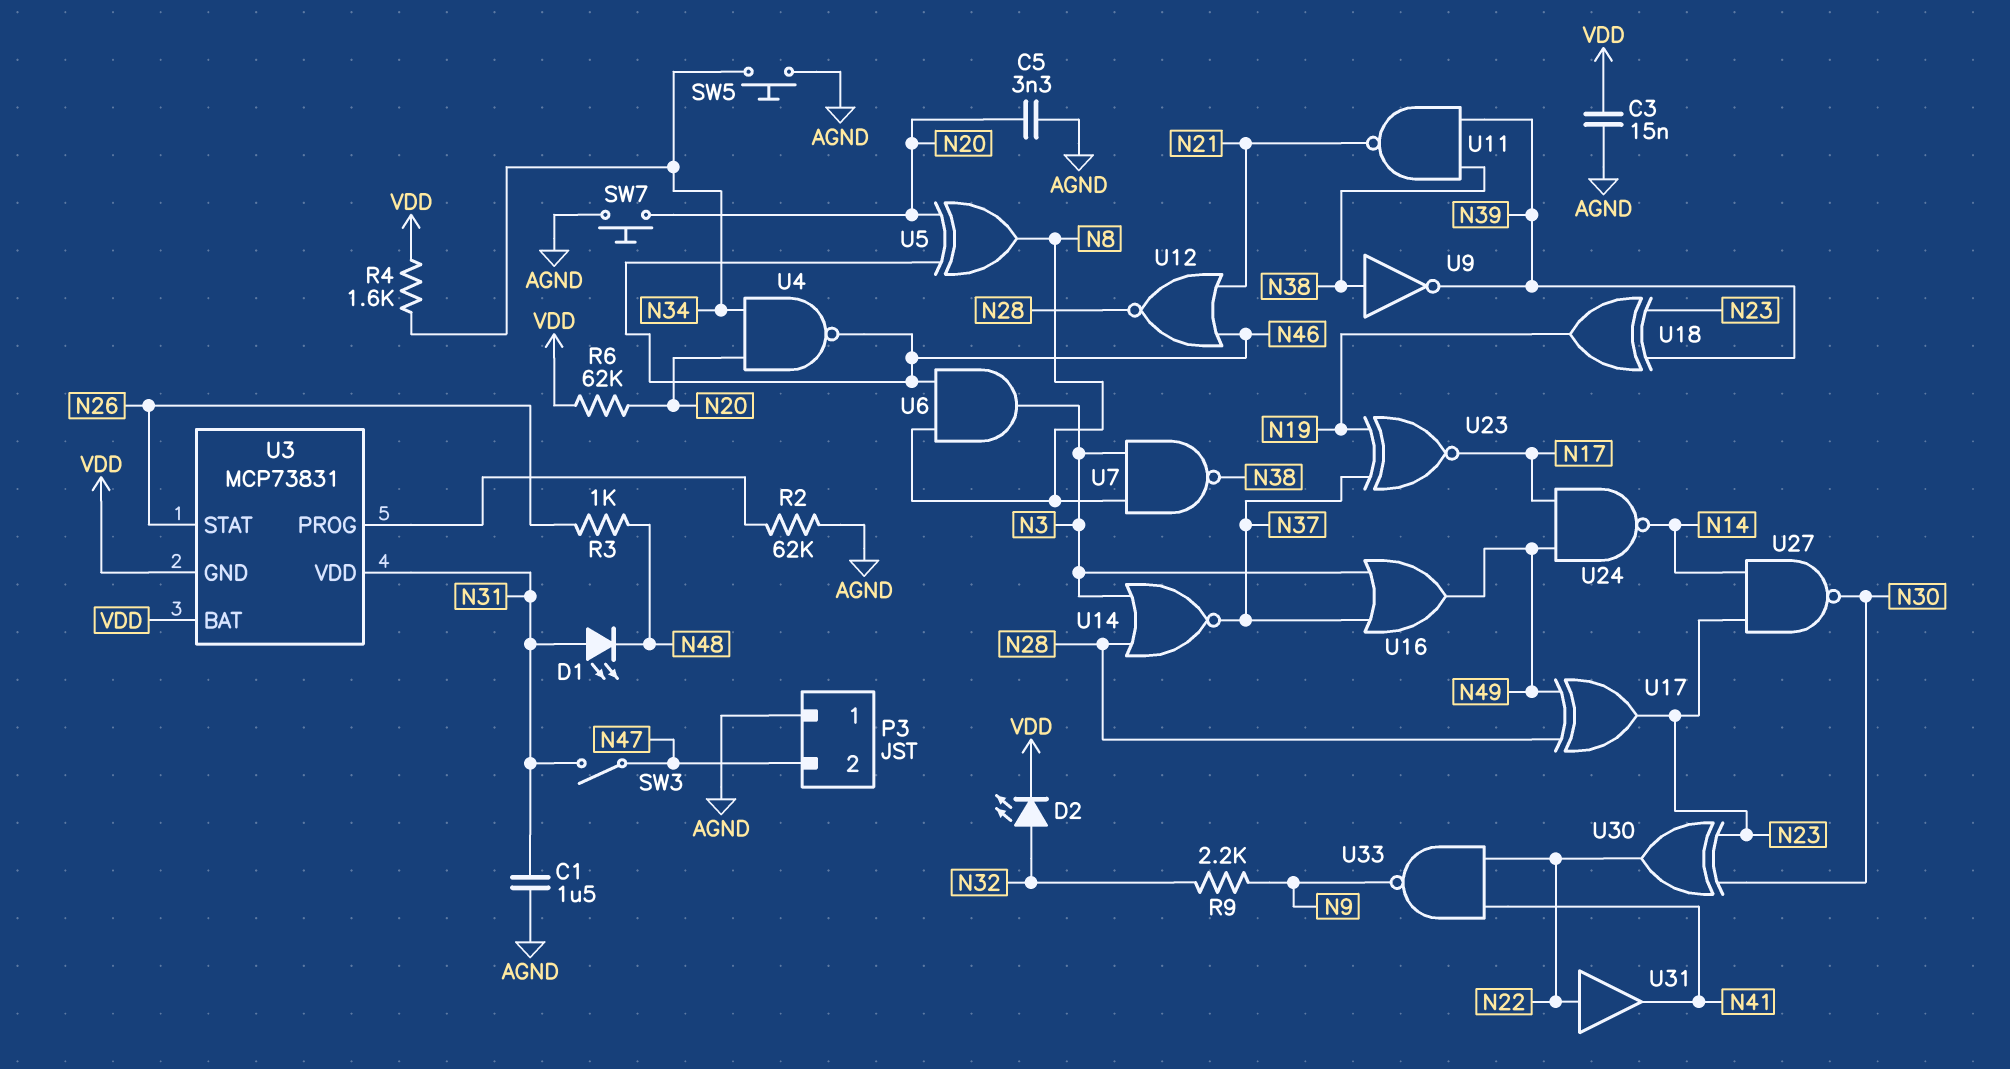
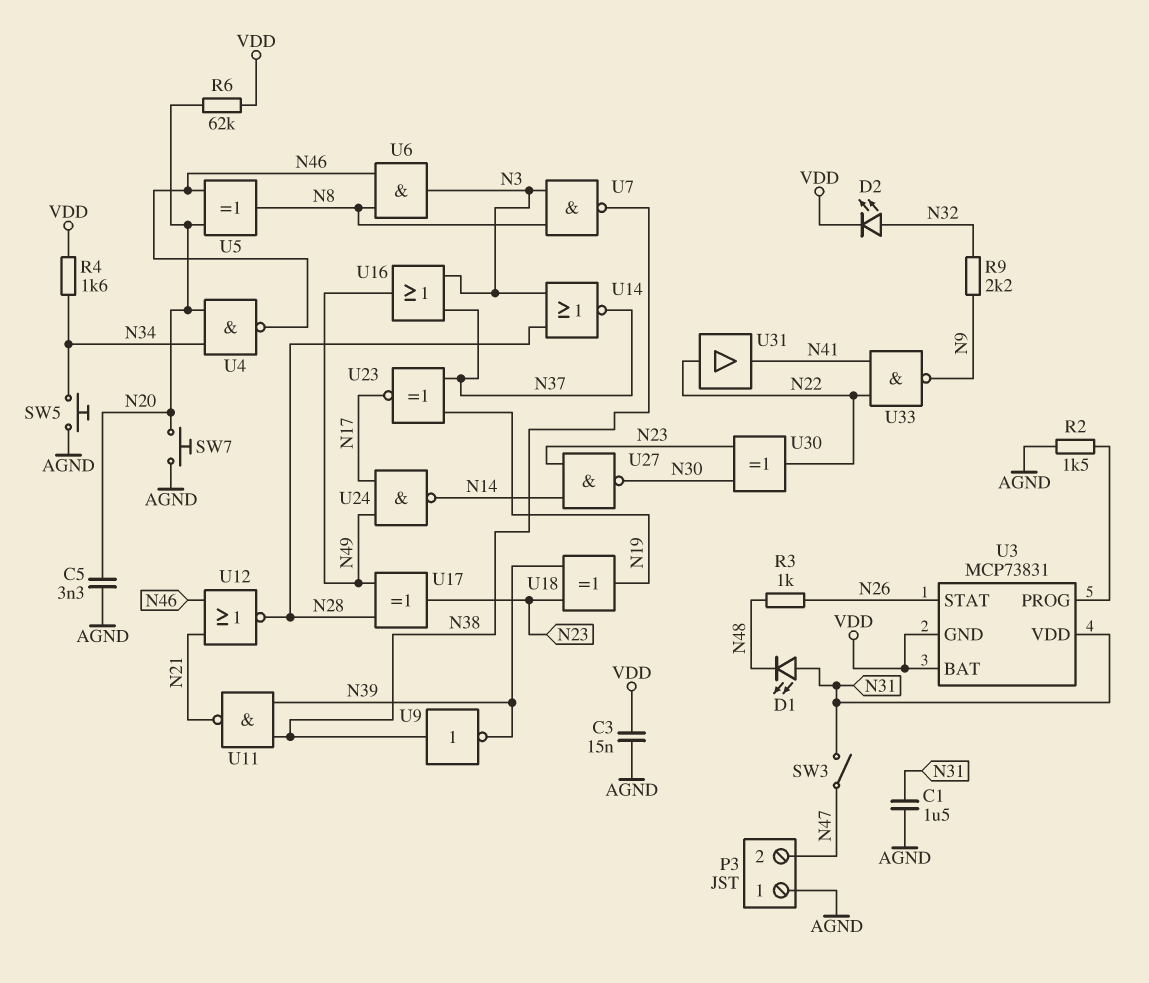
R2: 62k (AGND, U3/PROG) -> 1.5k (AGND, U3/PROG)

